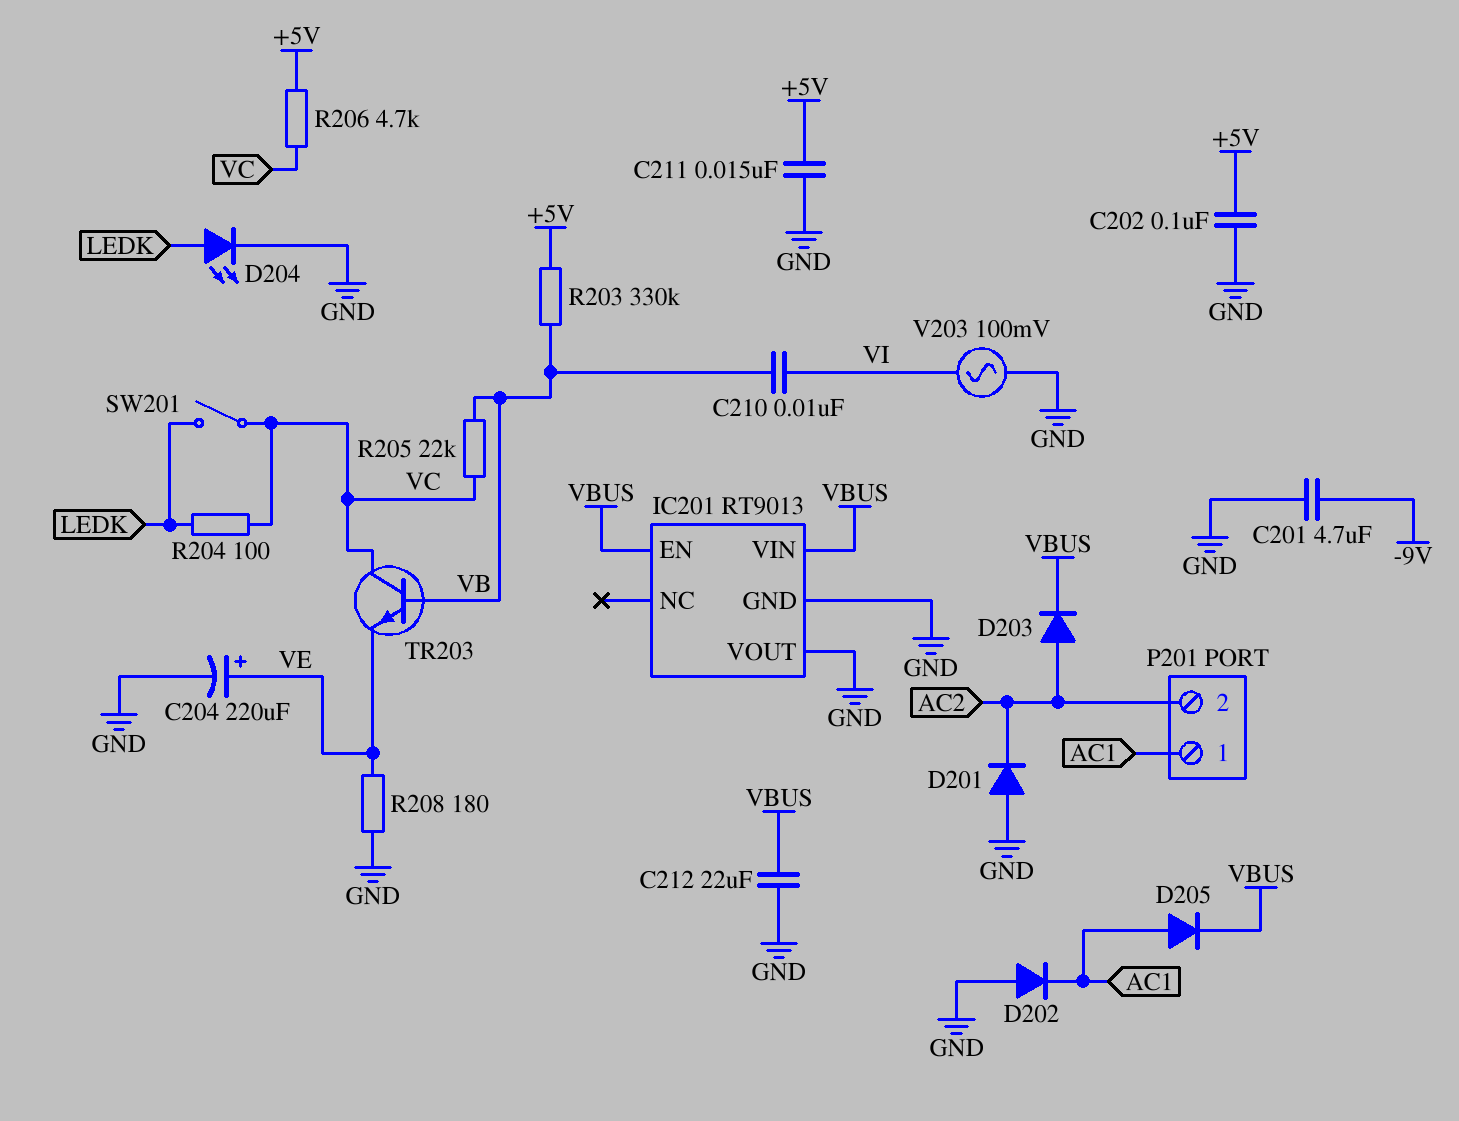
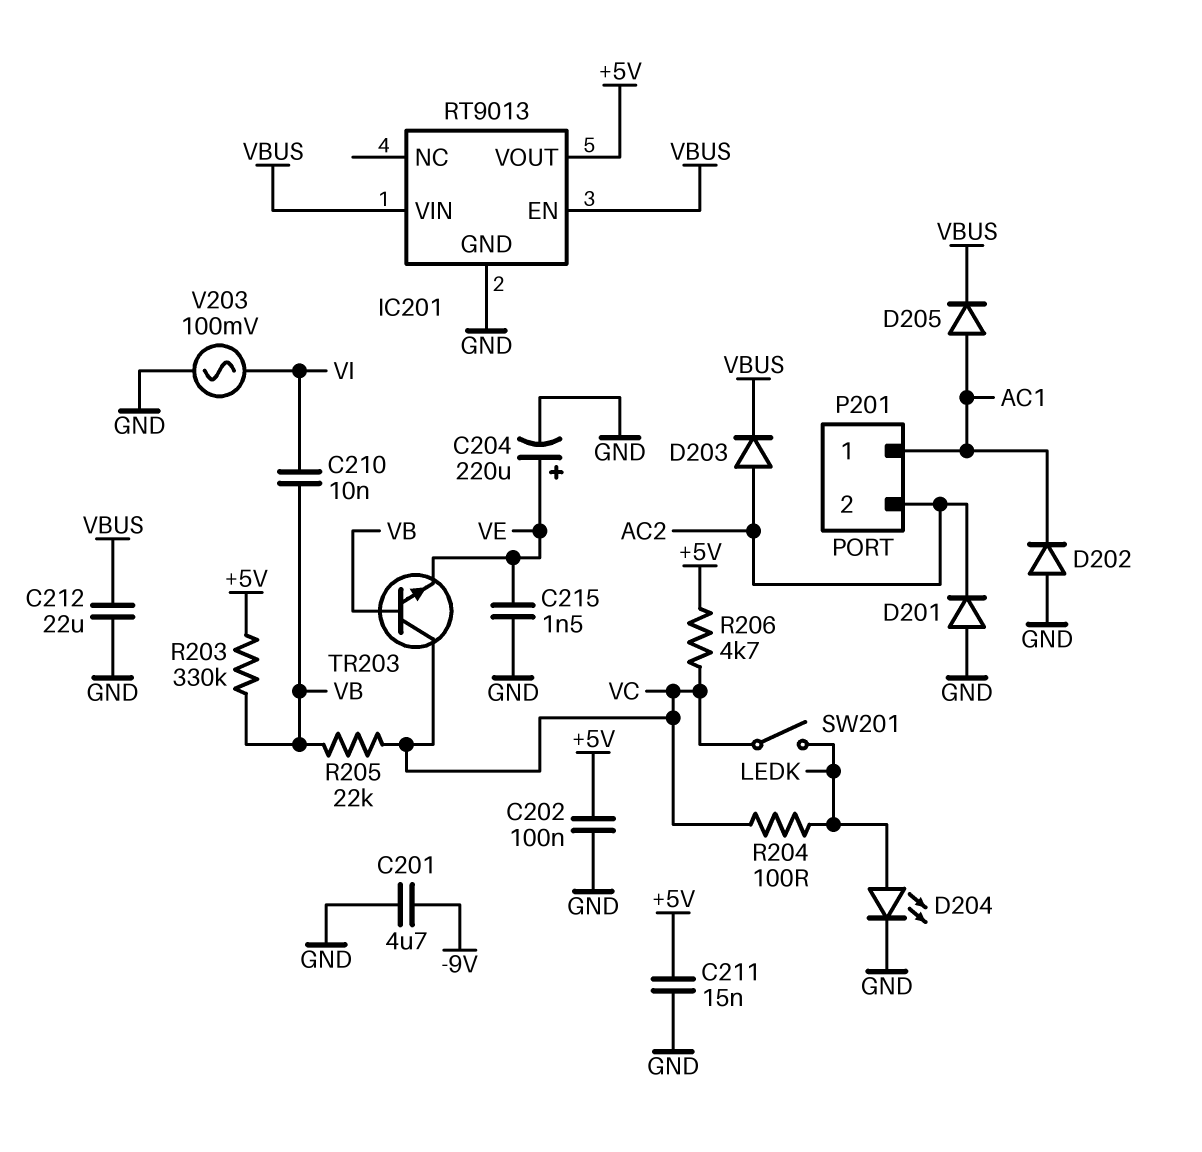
C215: none -> 1.5nF (GND, VE)
IC201 pin VOUT: GND -> +5V
R208: 180 (GND, VE) -> none

